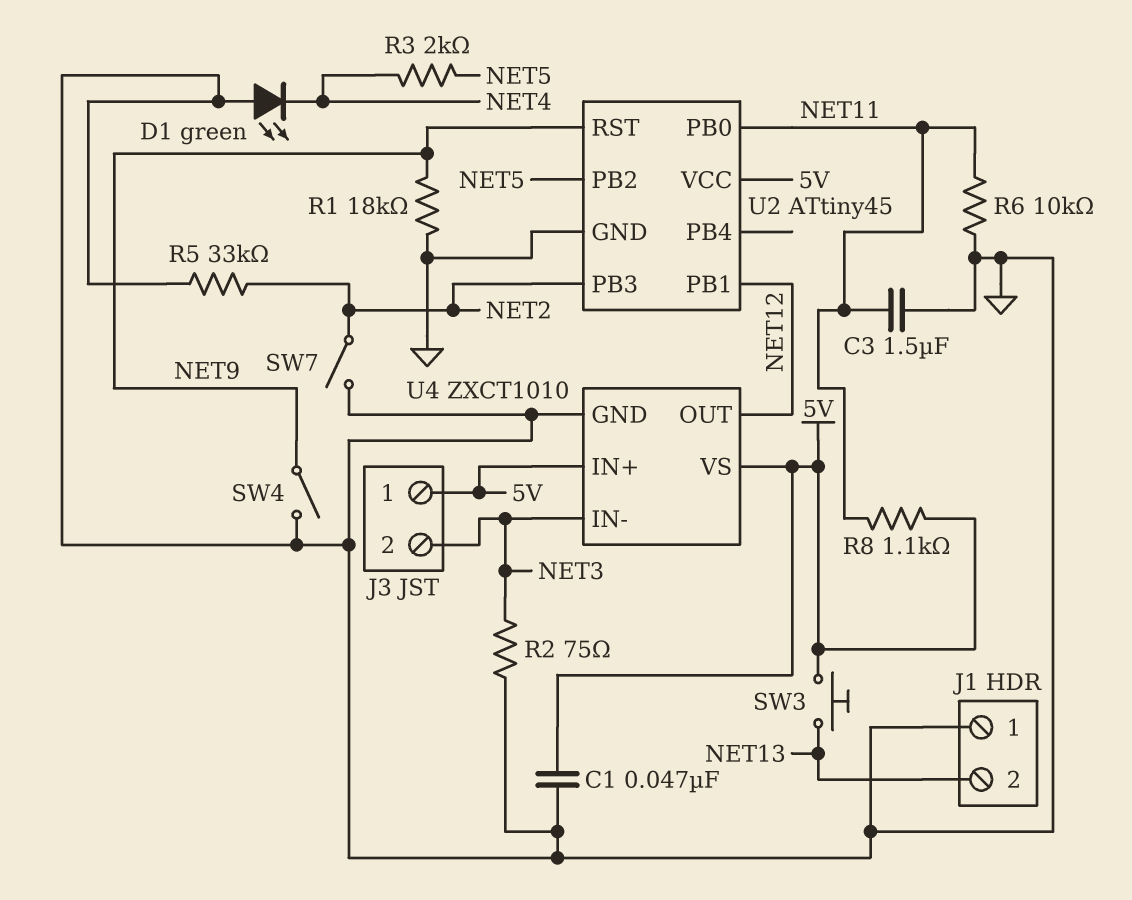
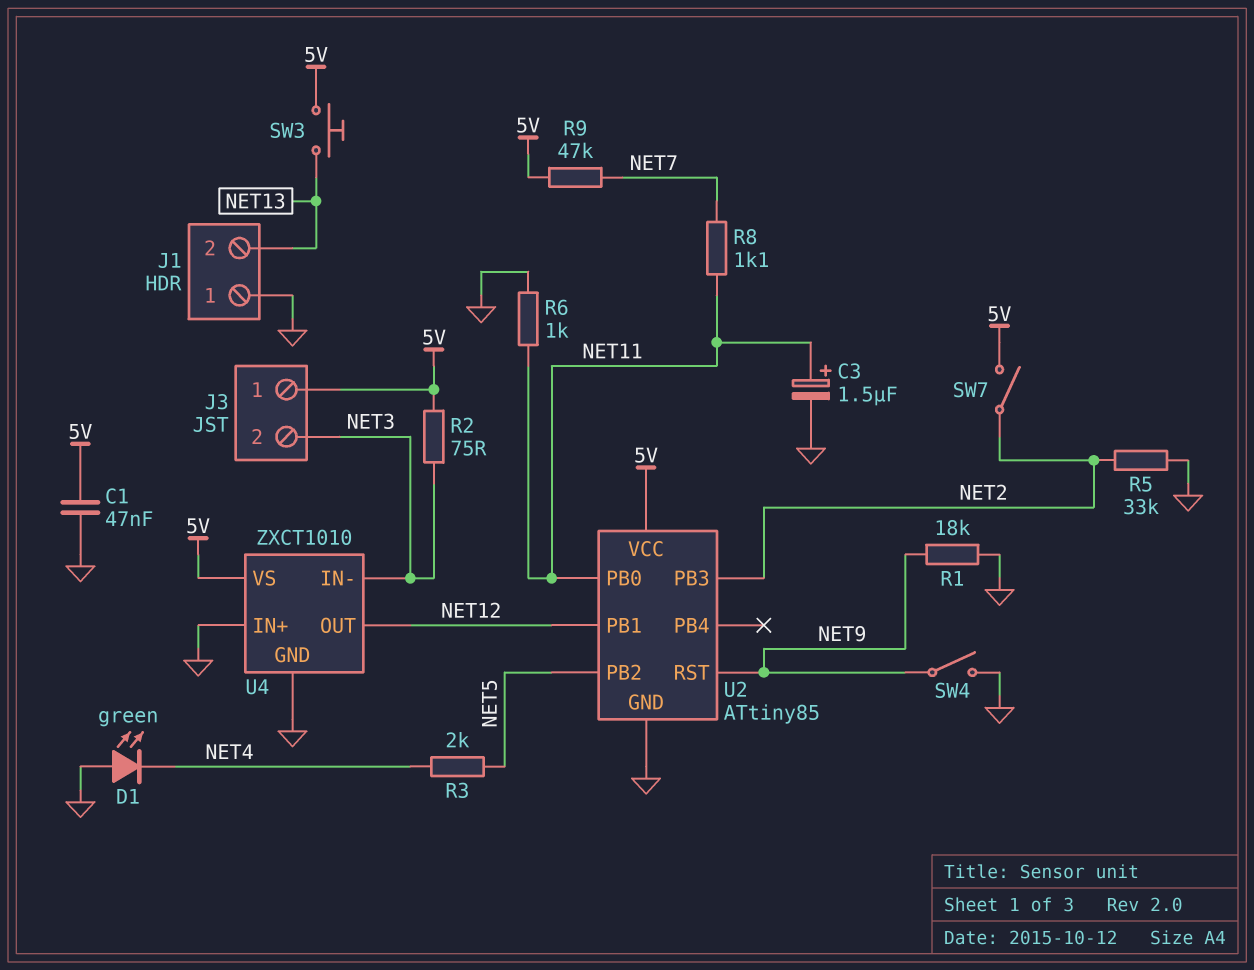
C3: 1.5uF (GND, NET11) -> 1.5uF (plus NET11, minus GND)
R2: 75 (GND, NET3) -> 75 (5V, NET3)
R6: 10k (GND, NET11) -> 1k (GND, NET11)
R8: 1.1k (5V, NET11) -> 1.1k (NET7, NET11)
R9: none -> 47k (5V, NET7)
SW7: switch (GND, NET2) -> switch (5V, NET2)
U2: ATtiny45 -> ATtiny85
U4 pin IN+: 5V -> GND

